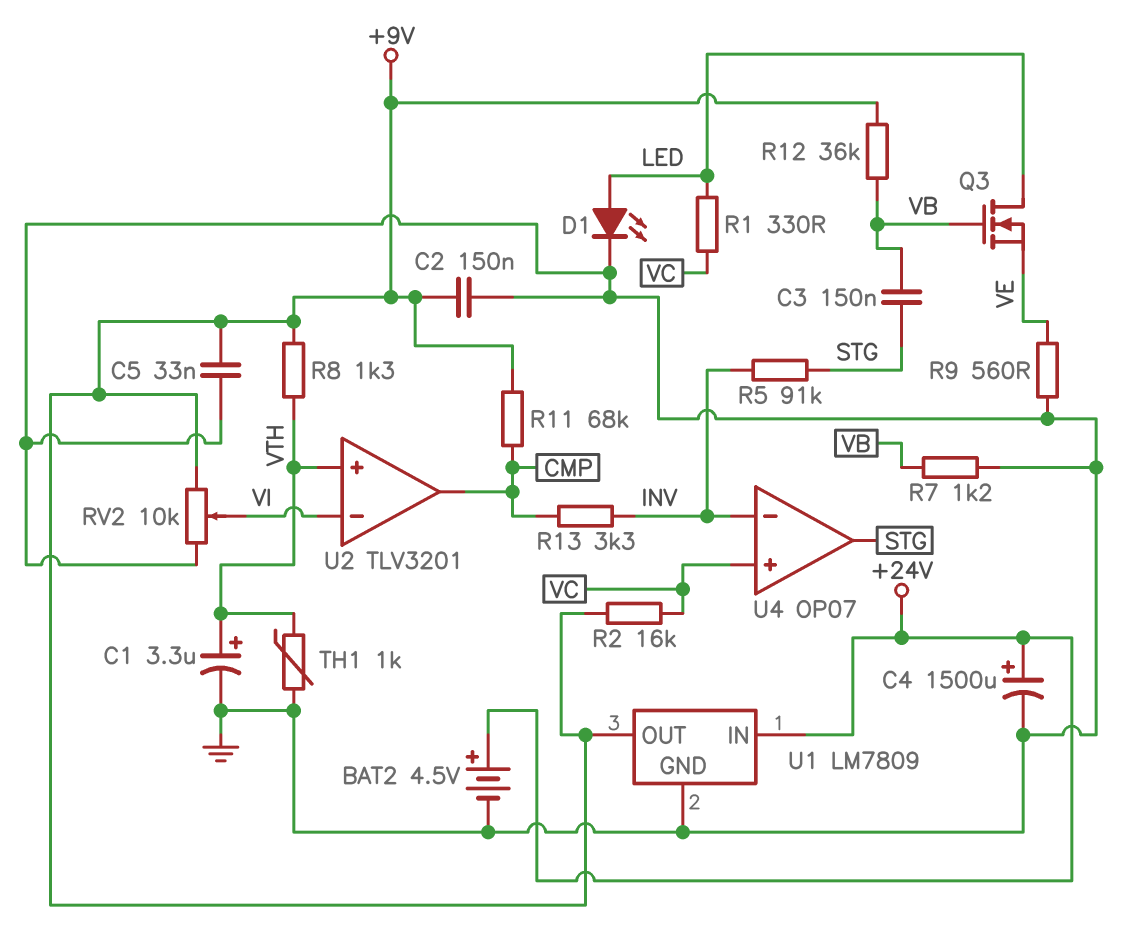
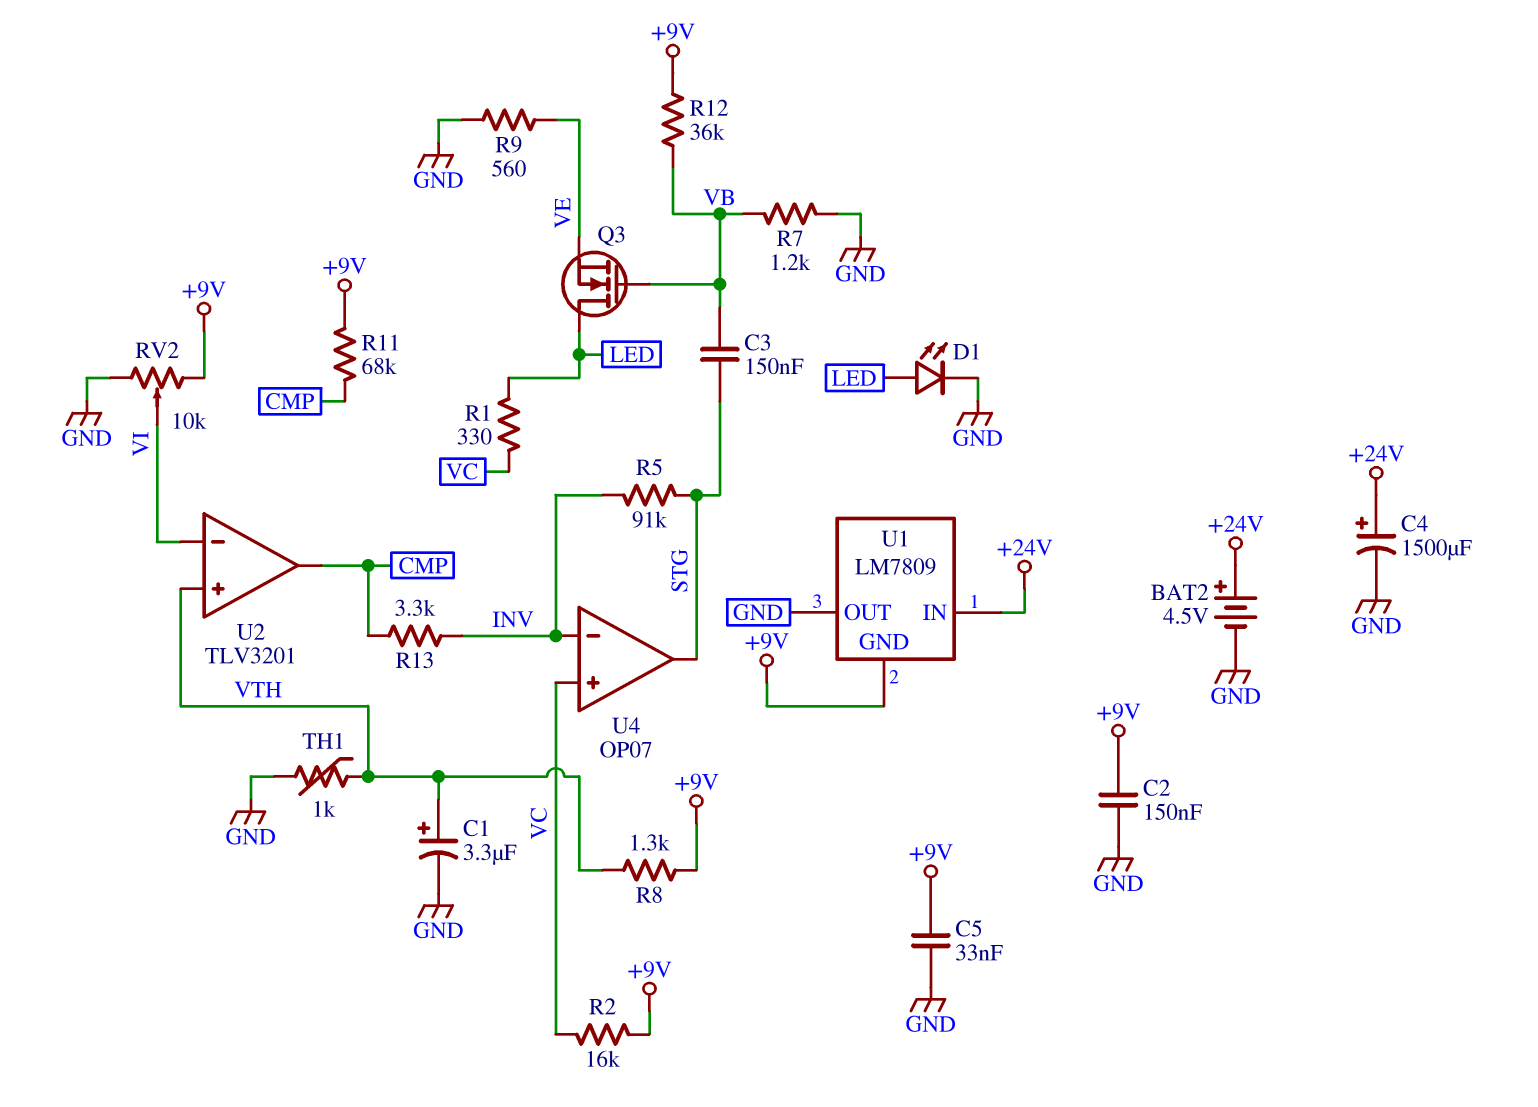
U1 pin GND: GND -> +9V
U1 pin OUT: +9V -> GND

